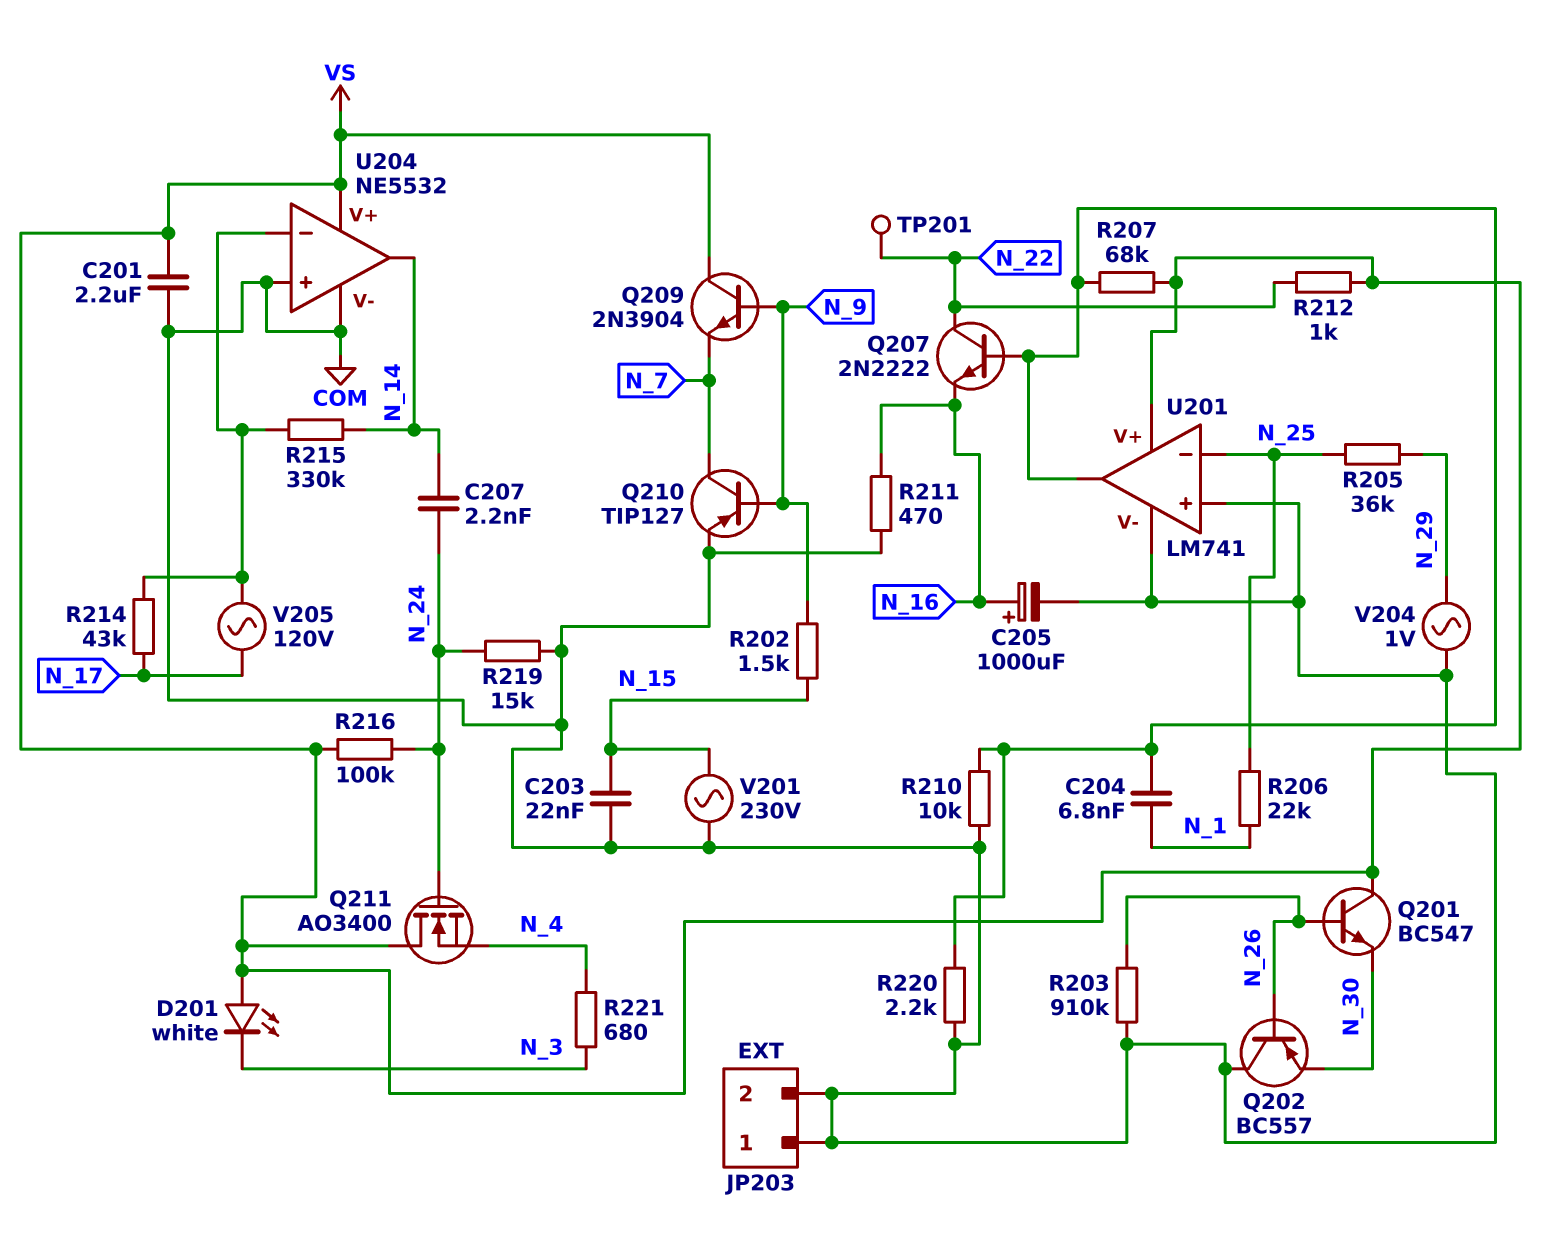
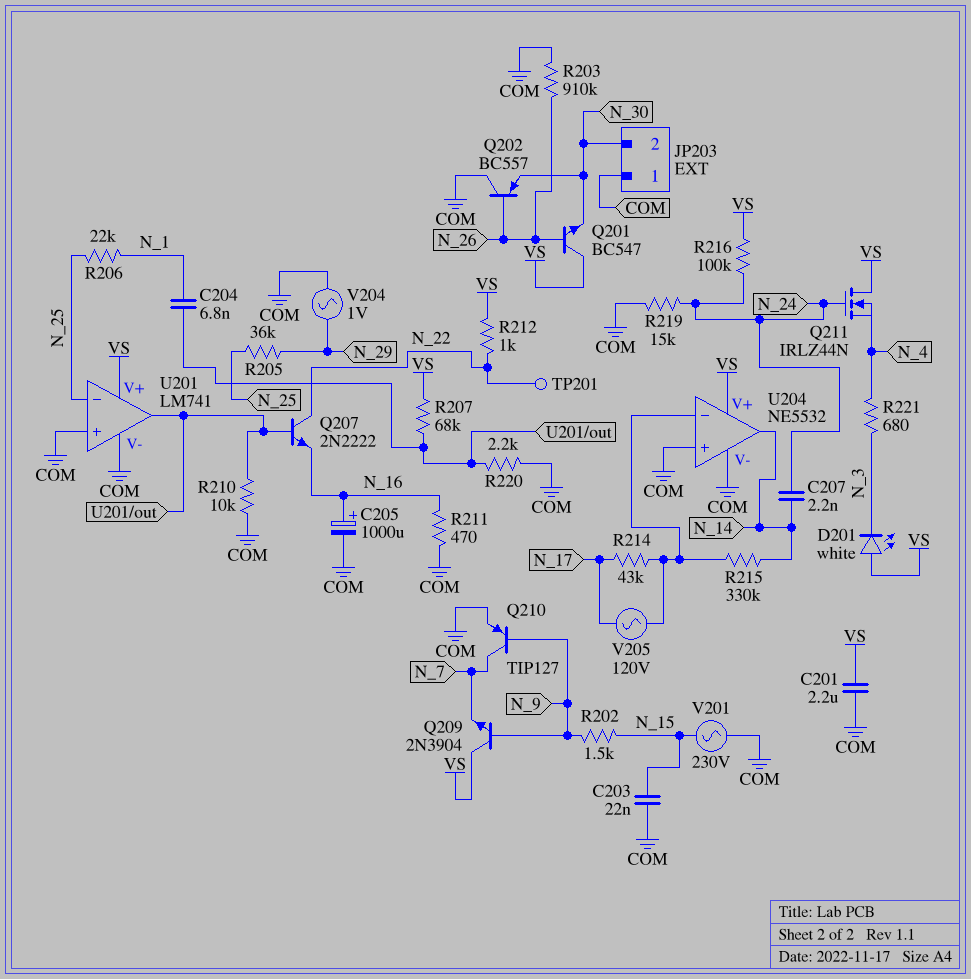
JP203 pin 2: COM -> N_30
Q211: NMOS AO3400 (G N_24, D VS, S N_4) -> NMOS IRLZ44N (G N_24, D VS, S N_4)

